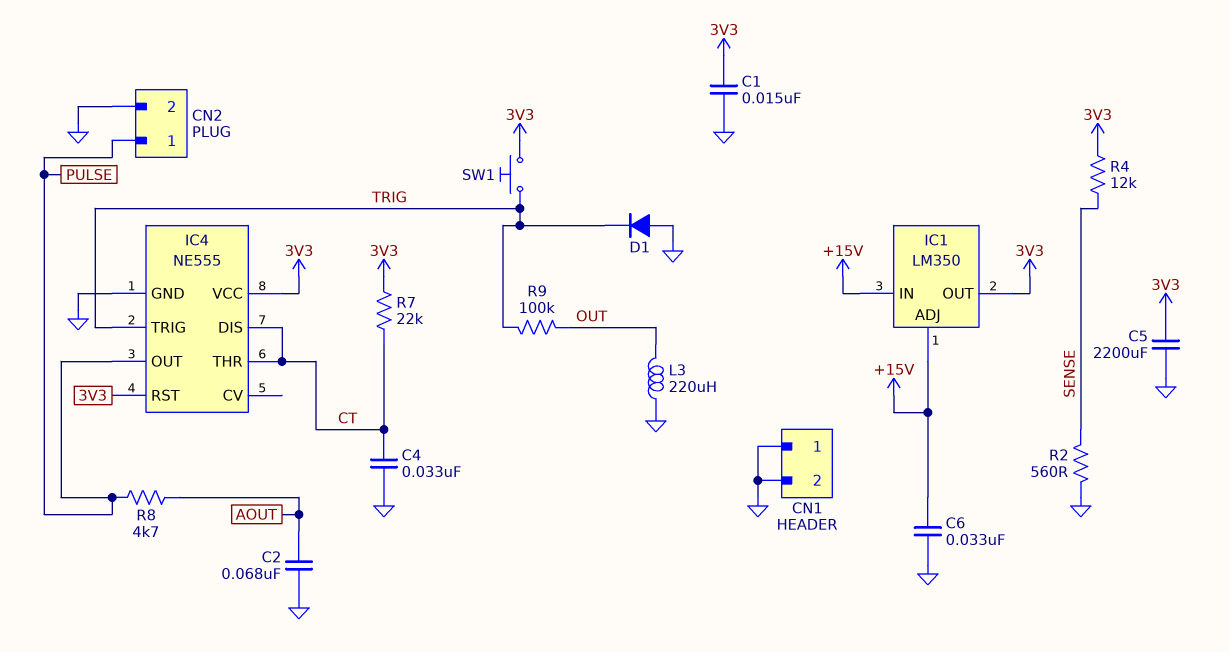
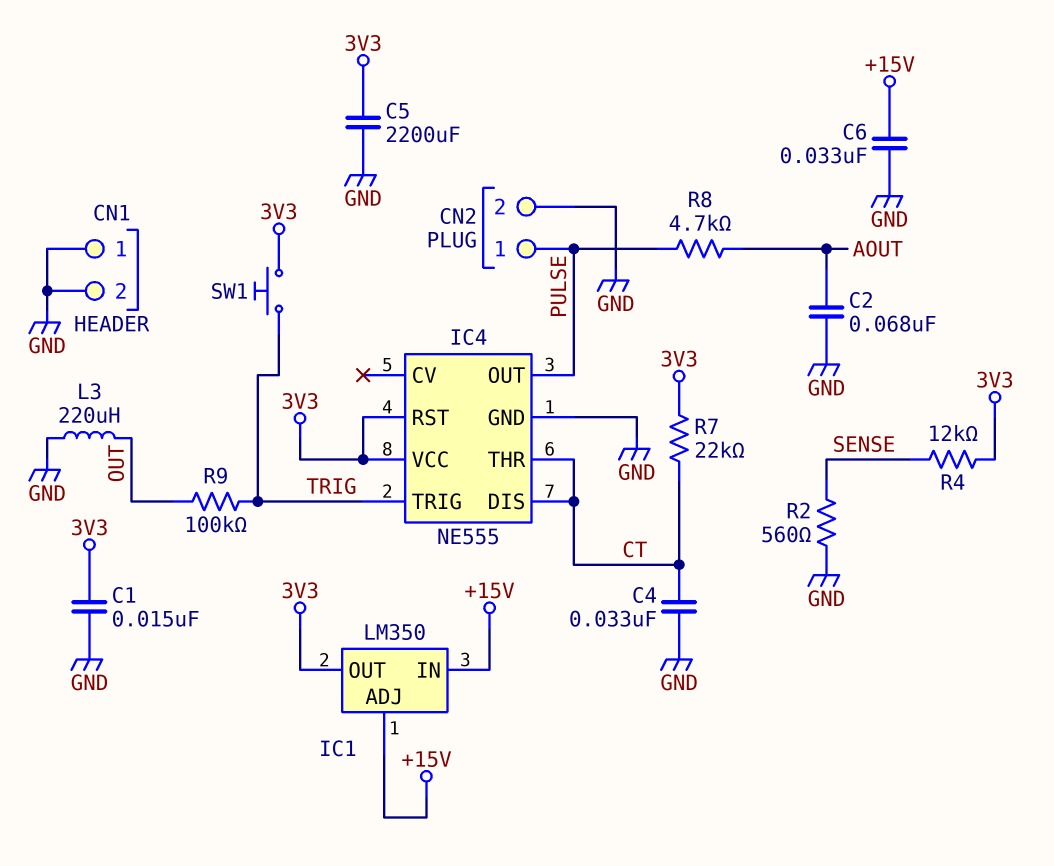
D1: diode (A GND, K TRIG) -> none

